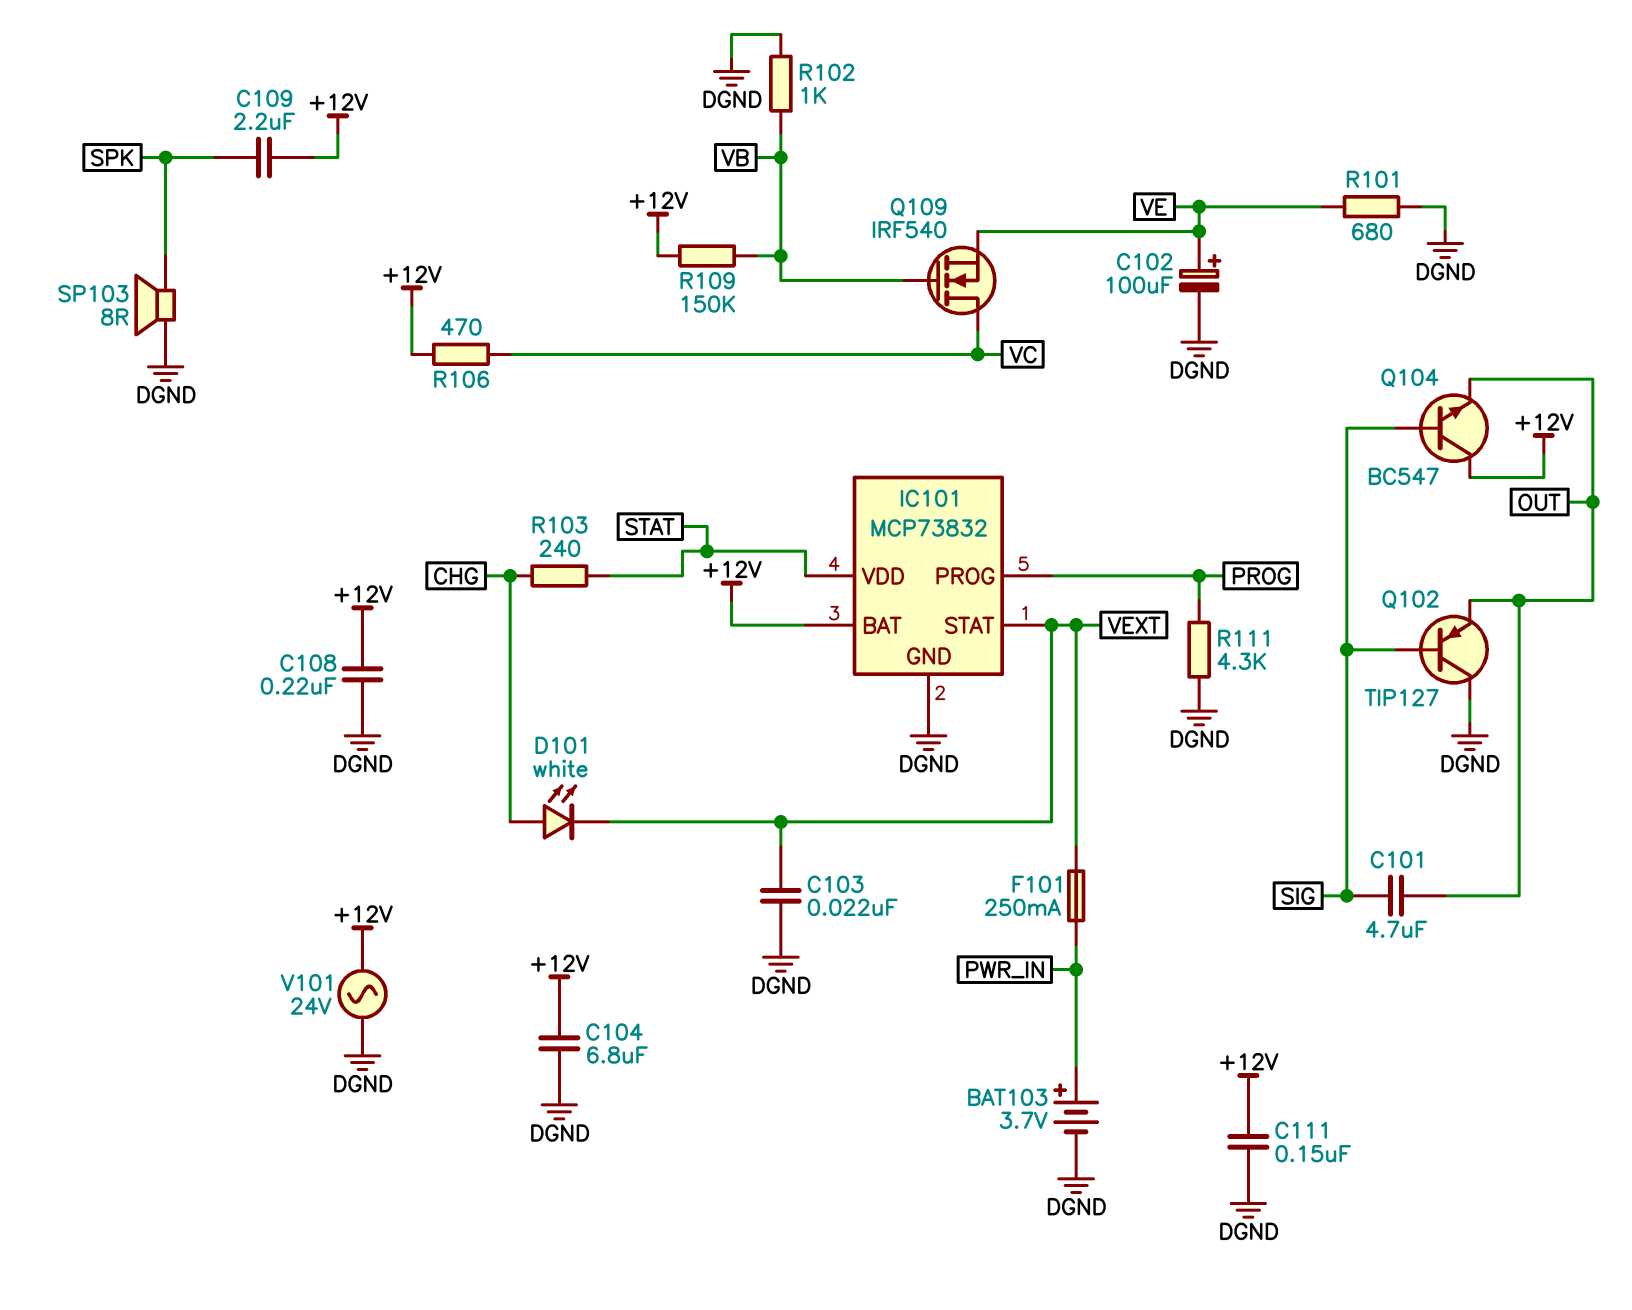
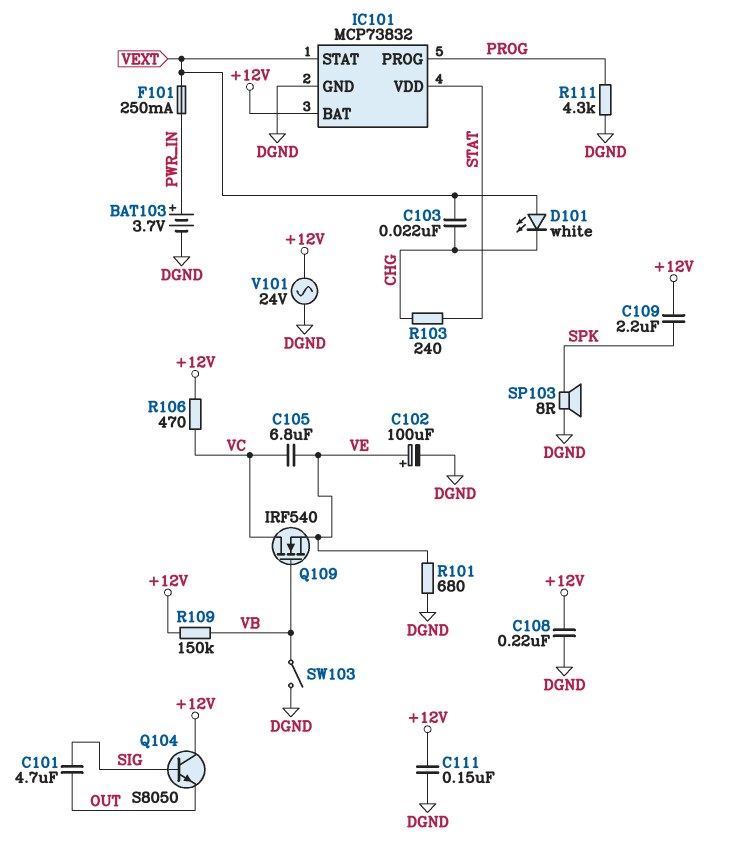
C103: 22nF (DGND, VEXT) -> 22nF (CHG, VEXT)
C104: 6.8uF (+12V, DGND) -> none
C105: none -> 6.8uF (VC, VE)
D101: LED white (A CHG, K VEXT) -> LED white (A VEXT, K CHG)
Q102: PNP TIP127 (B SIG, C DGND, E OUT) -> none
Q104: NPN BC547 (B SIG, C +12V, E OUT) -> NPN S8050 (B SIG, C +12V, E OUT)
R102: 1k (DGND, VB) -> none
SW103: none -> switch (DGND, VB)

